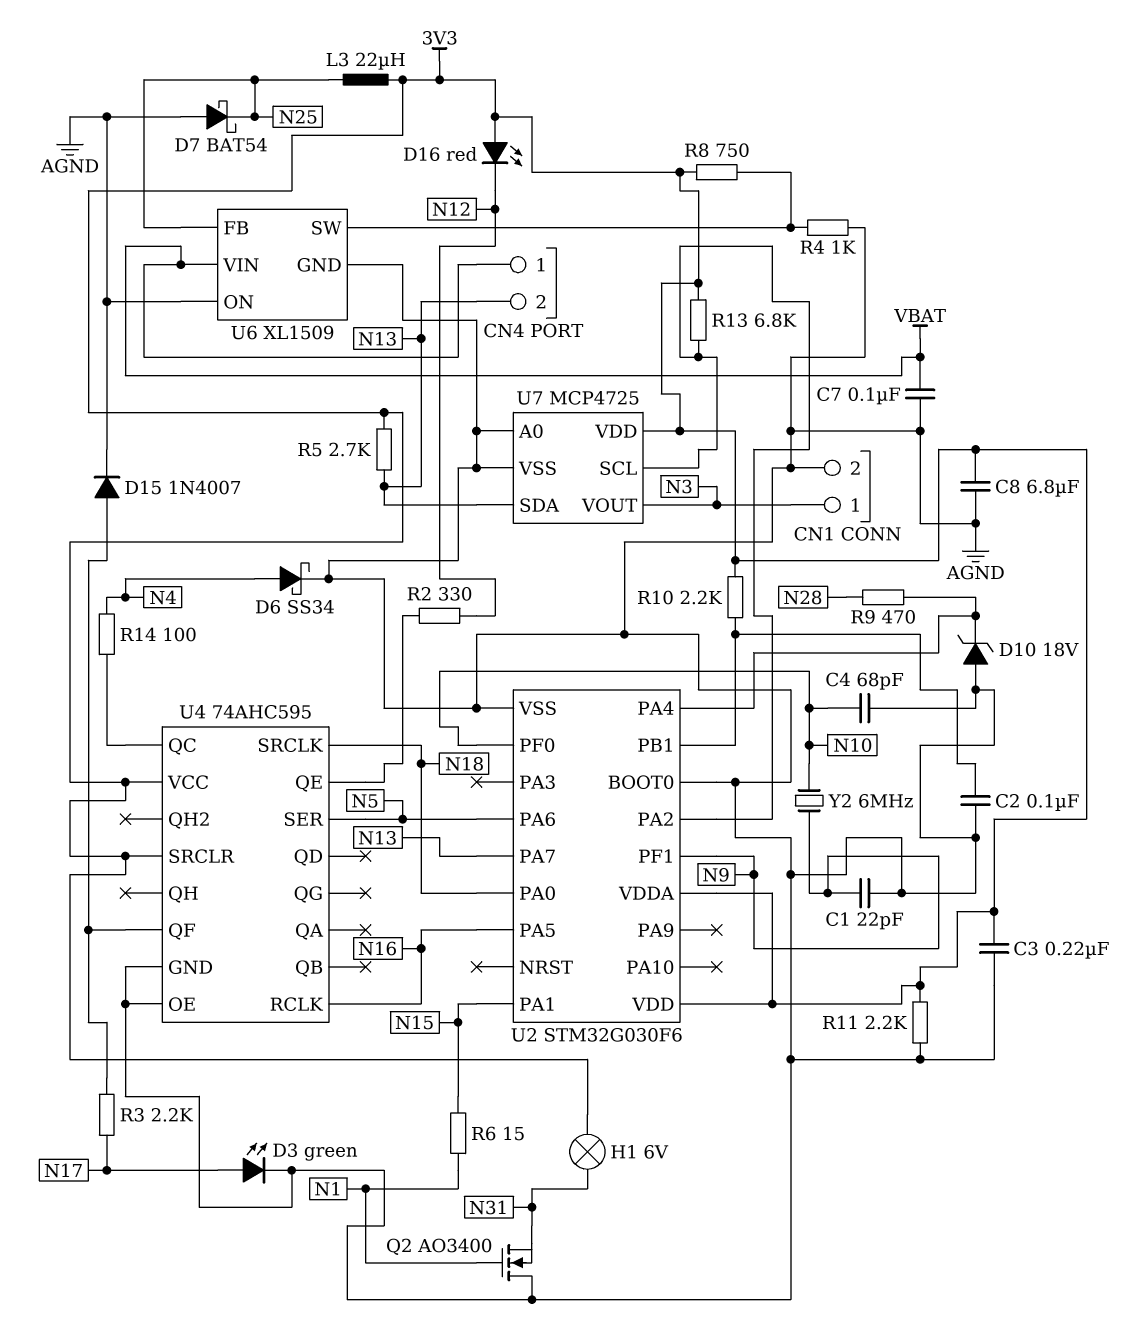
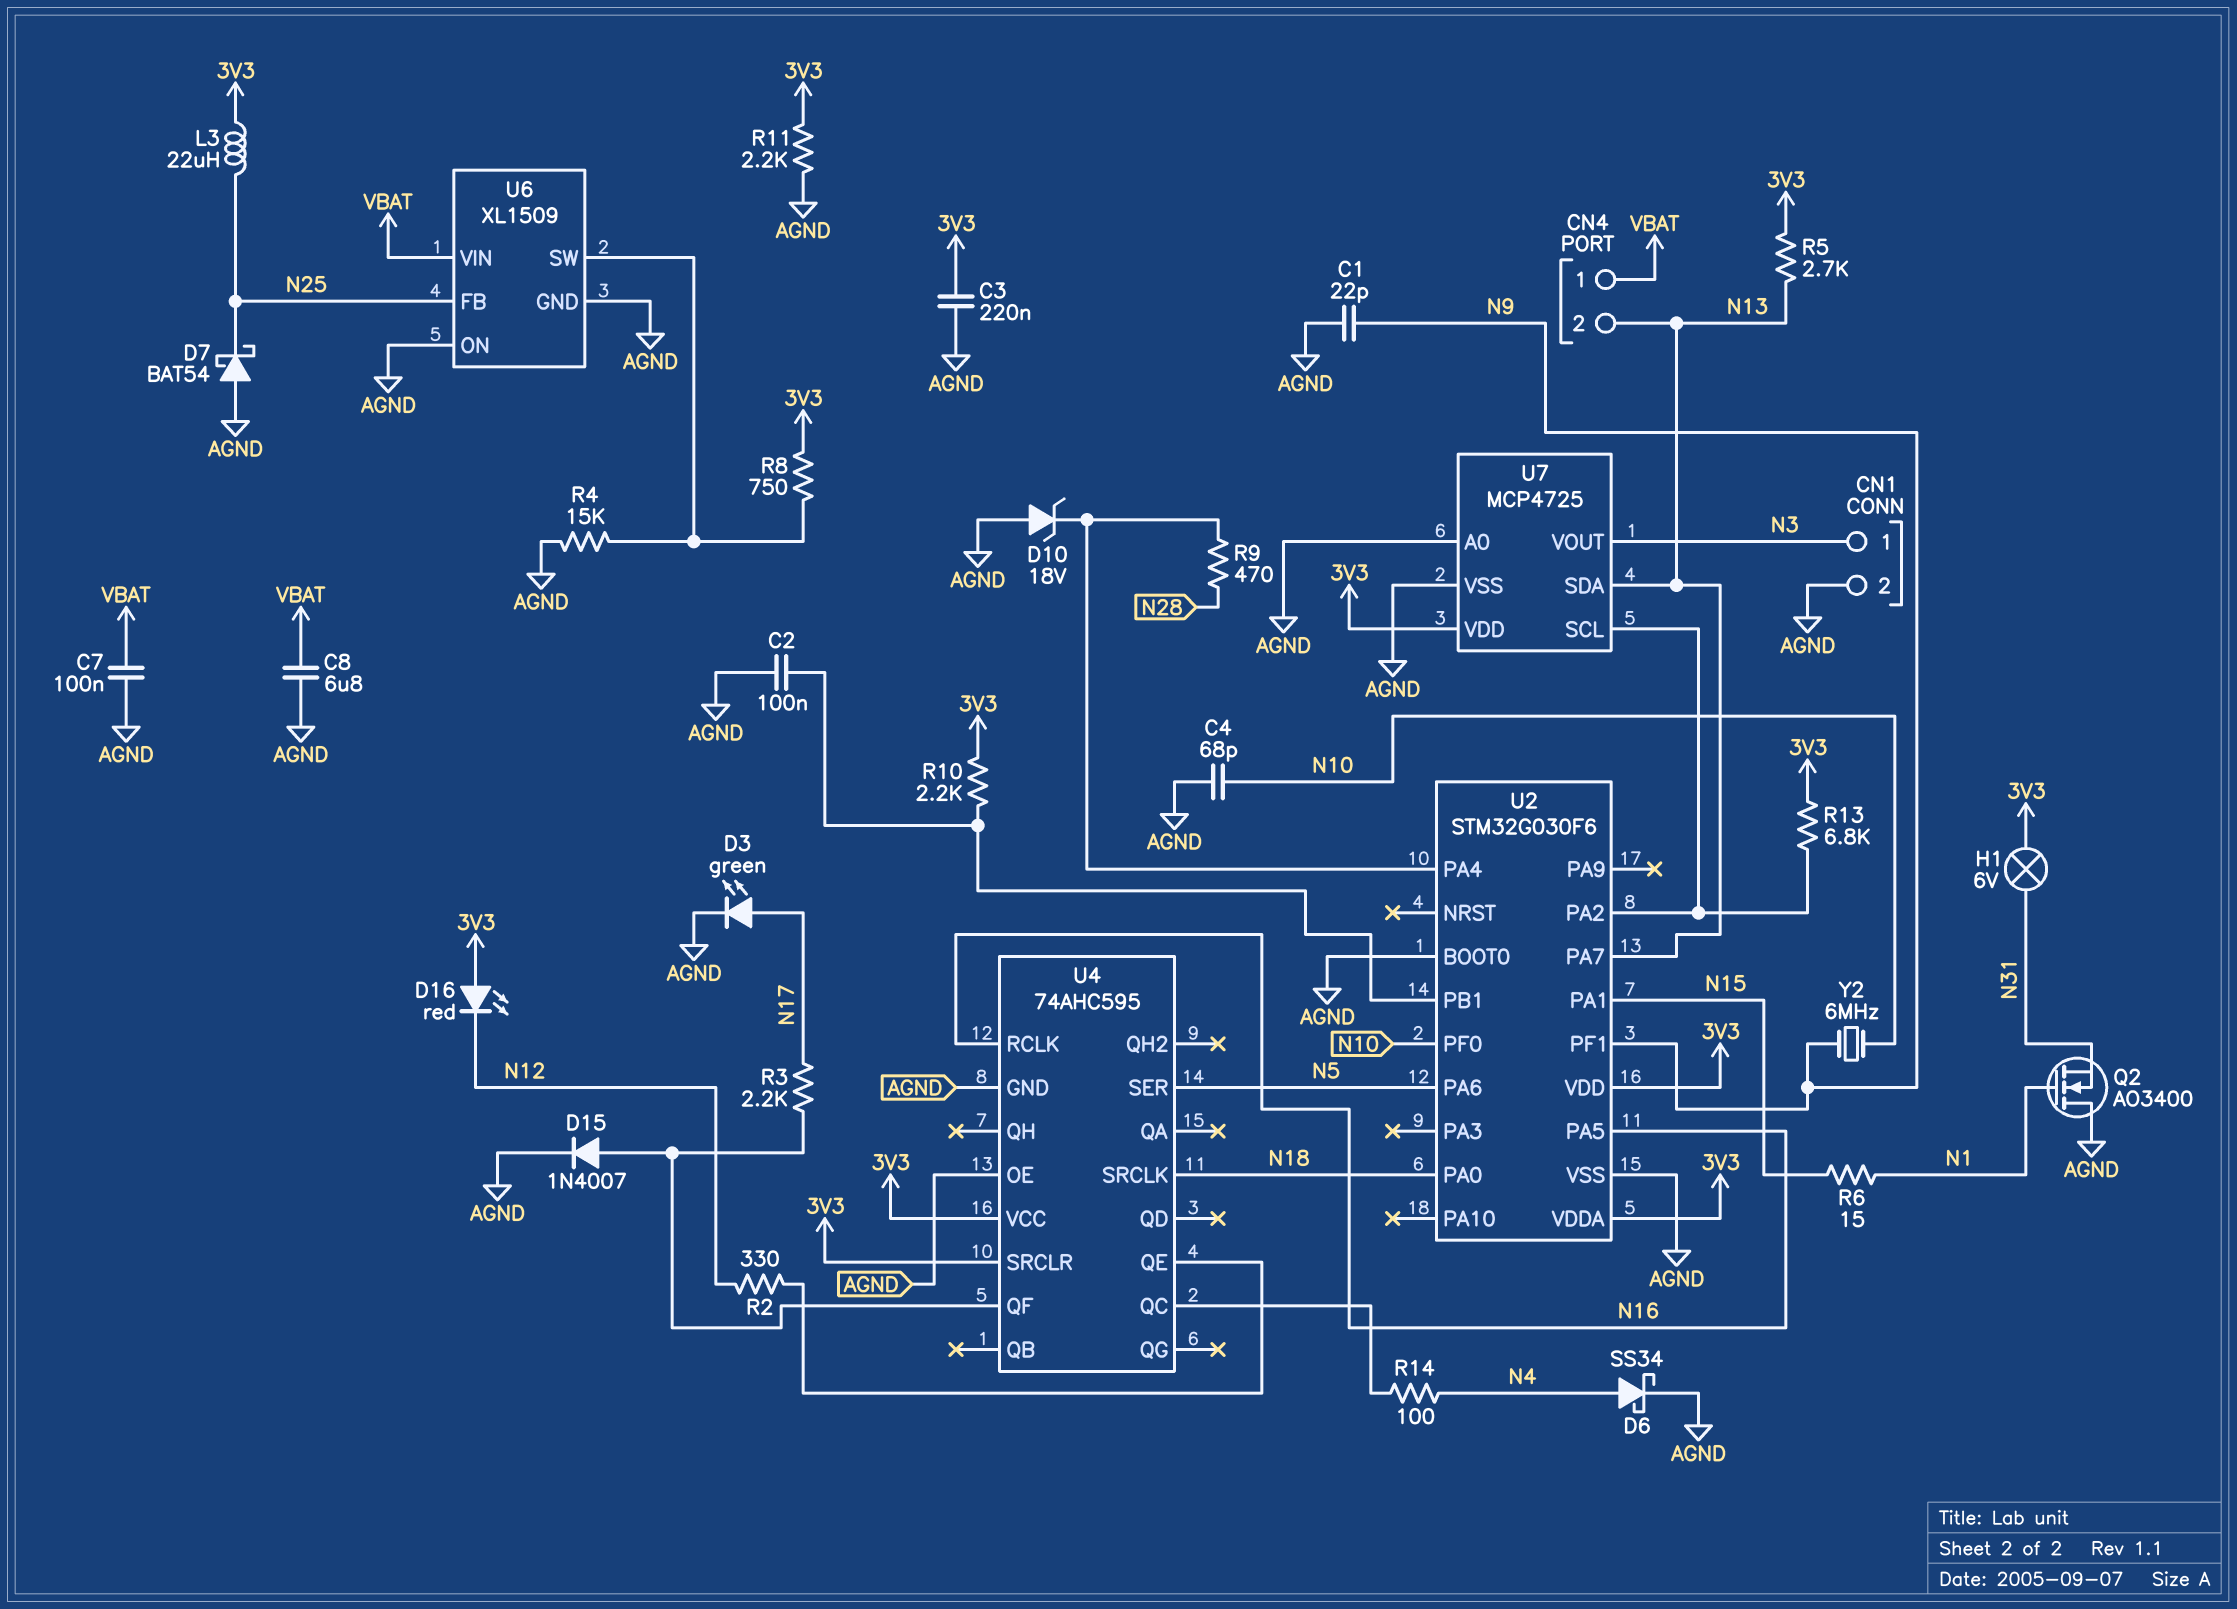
C8: 6.8uF (3V3, AGND) -> 6.8uF (AGND, VBAT)
R4: 1k (AGND, U6/SW) -> 15k (AGND, U6/SW)

